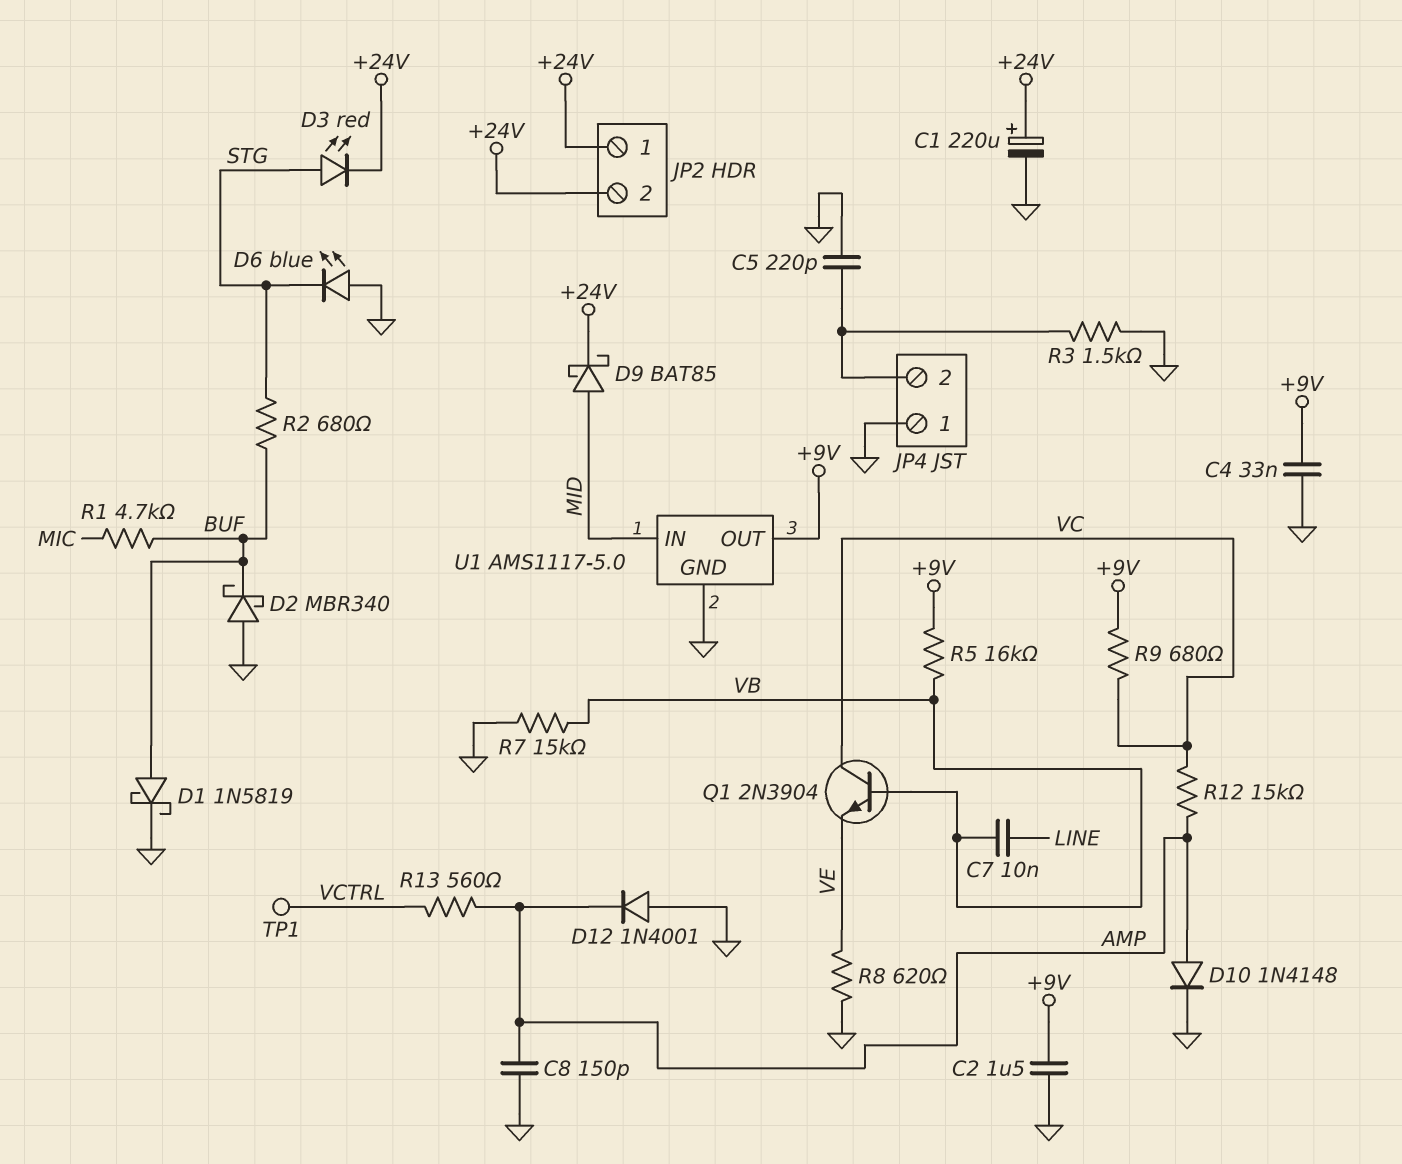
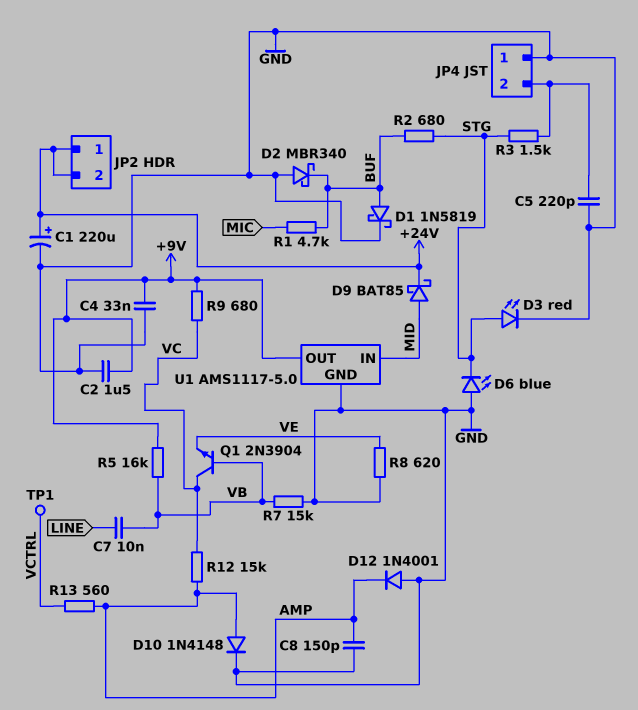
D3: LED red (A STG, K +24V) -> LED red (A STG, K GND)
R3: 1.5k (GND, JP4/2) -> 1.5k (JP4/2, STG)

